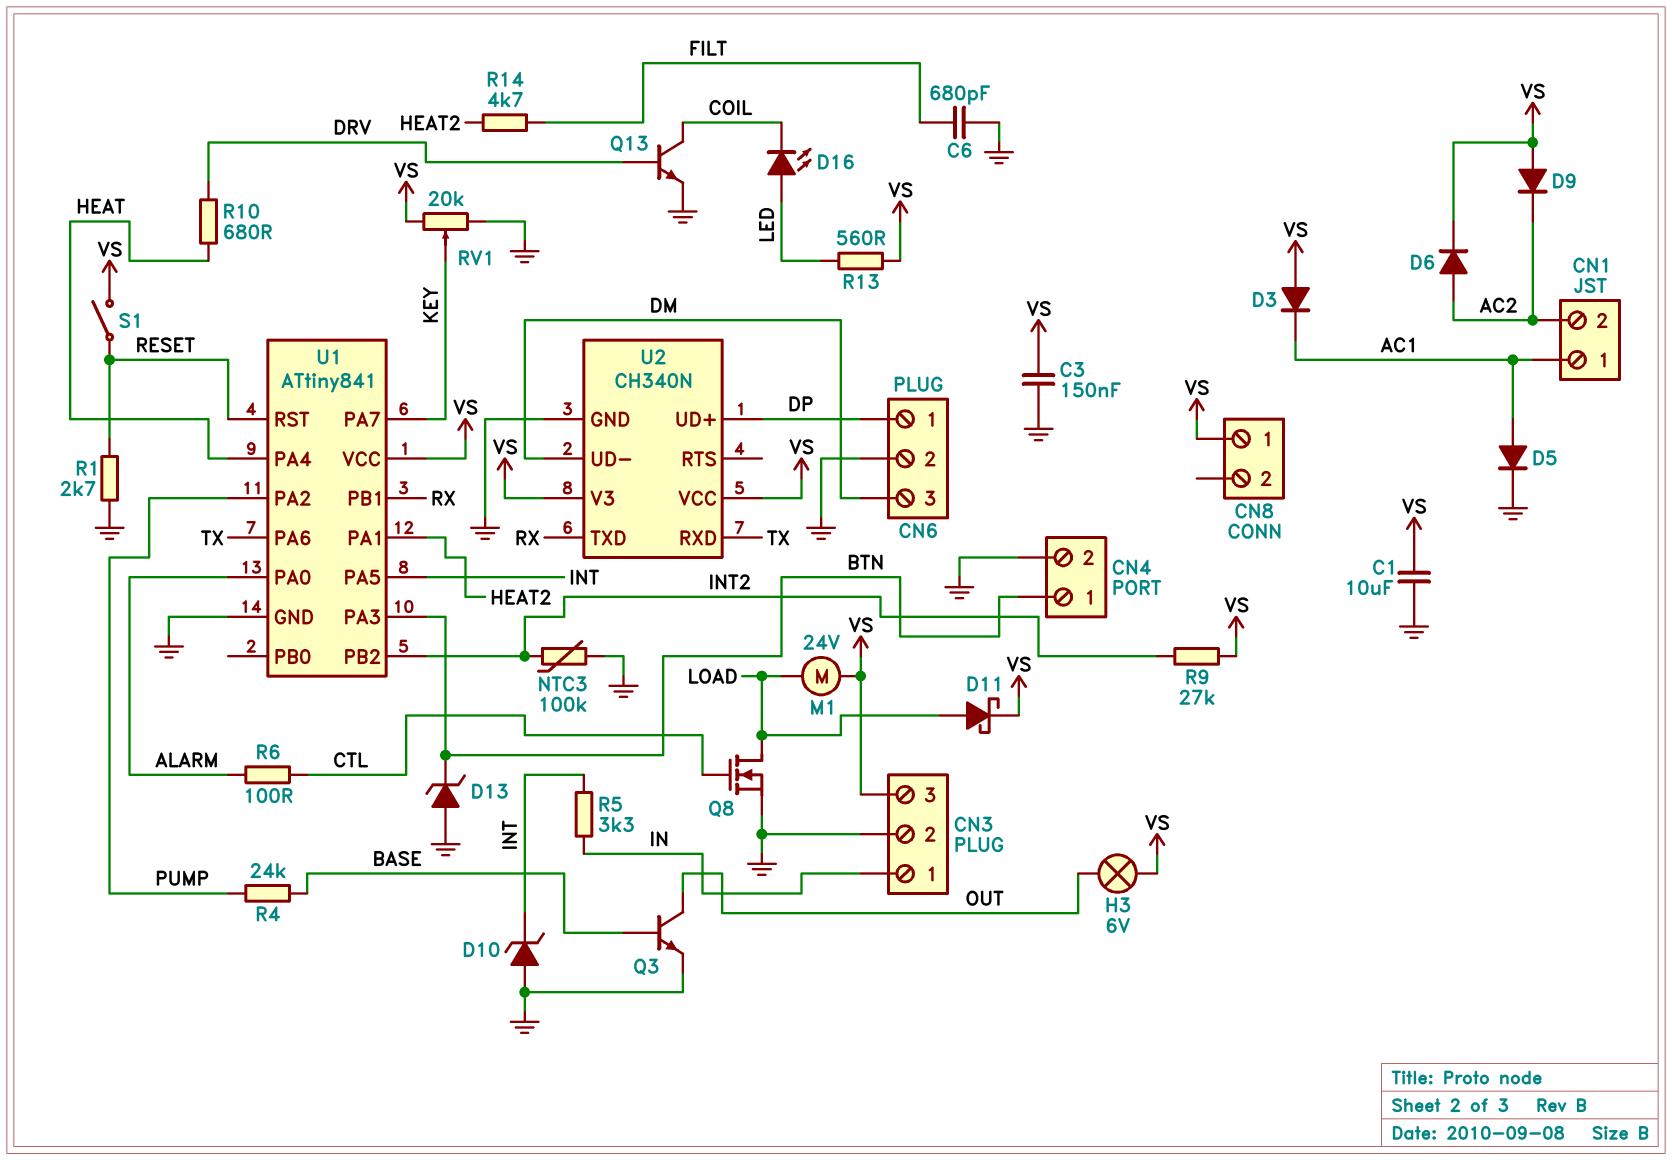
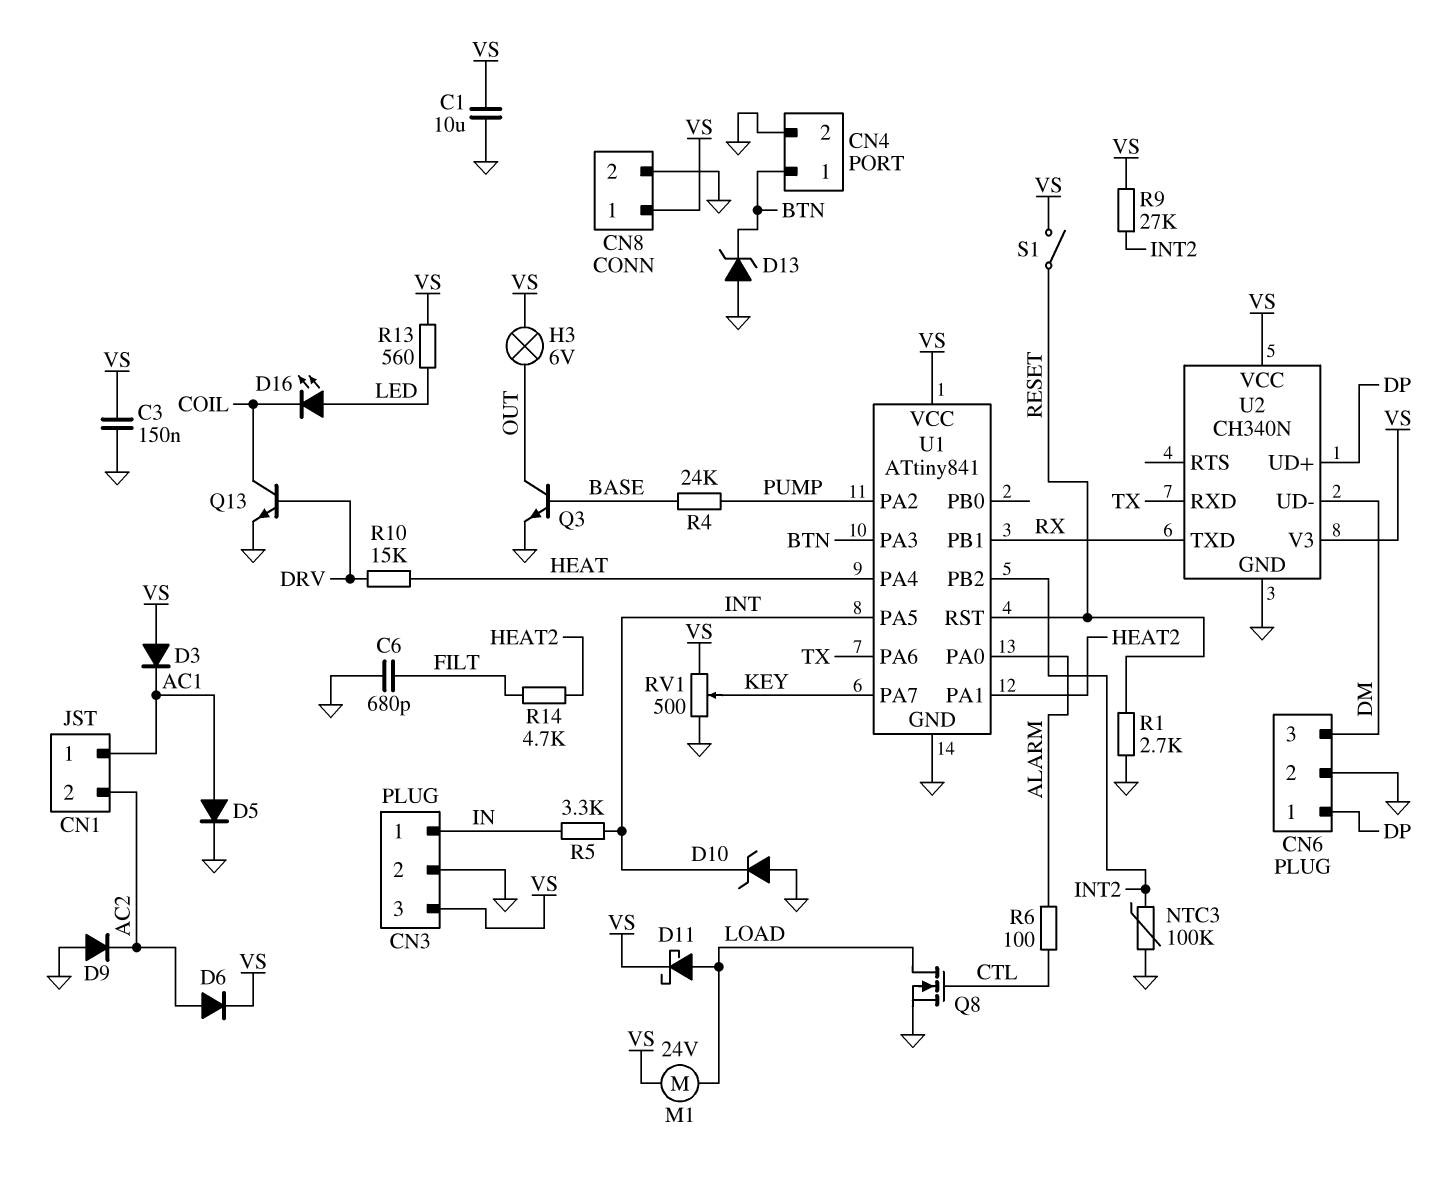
CN8 pin 2: none -> GND
D9: diode (A VS, K AC2) -> diode (A GND, K AC2)
R10: 680 (DRV, HEAT) -> 15k (DRV, HEAT)
RV1: 20k (GND, VS, wiper KEY) -> 500 (GND, VS, wiper KEY)

